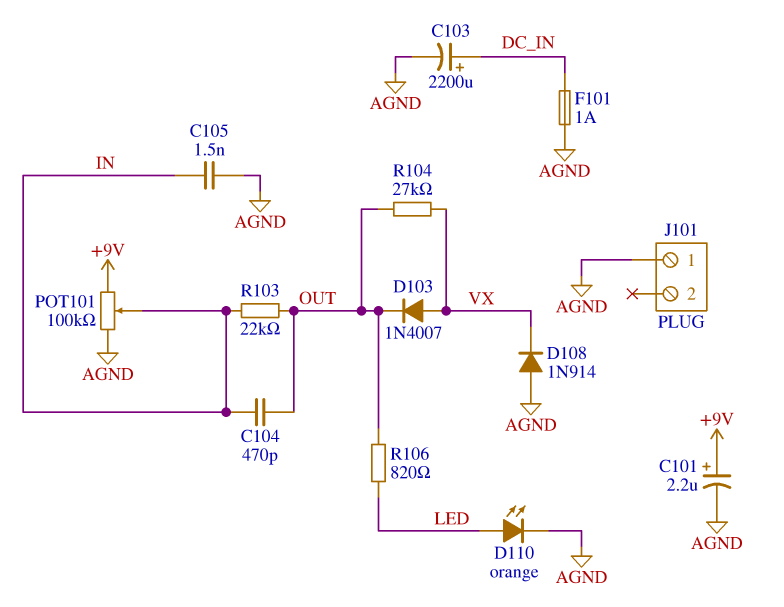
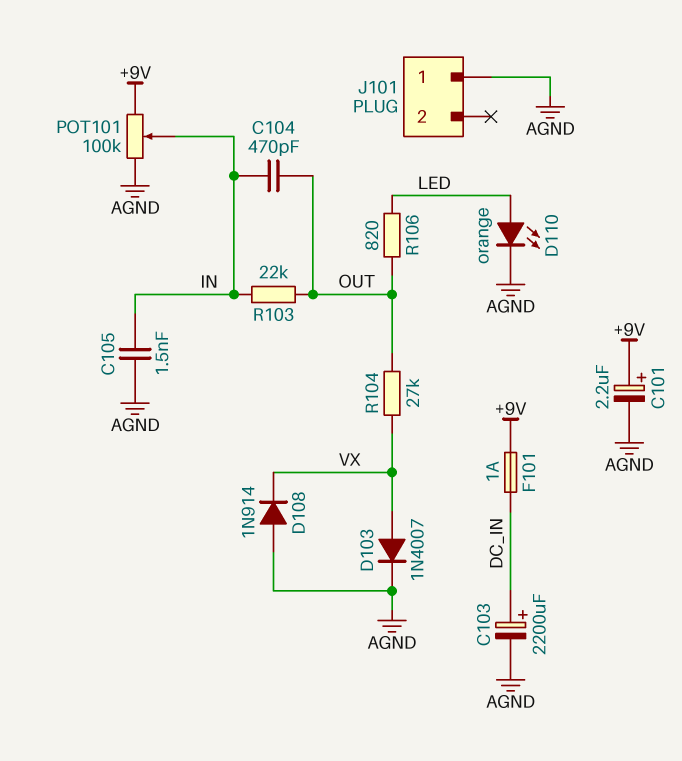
D103: diode 1N4007 (A VX, K OUT) -> diode 1N4007 (A VX, K AGND)
F101: 1A (AGND, DC_IN) -> 1A (+9V, DC_IN)

